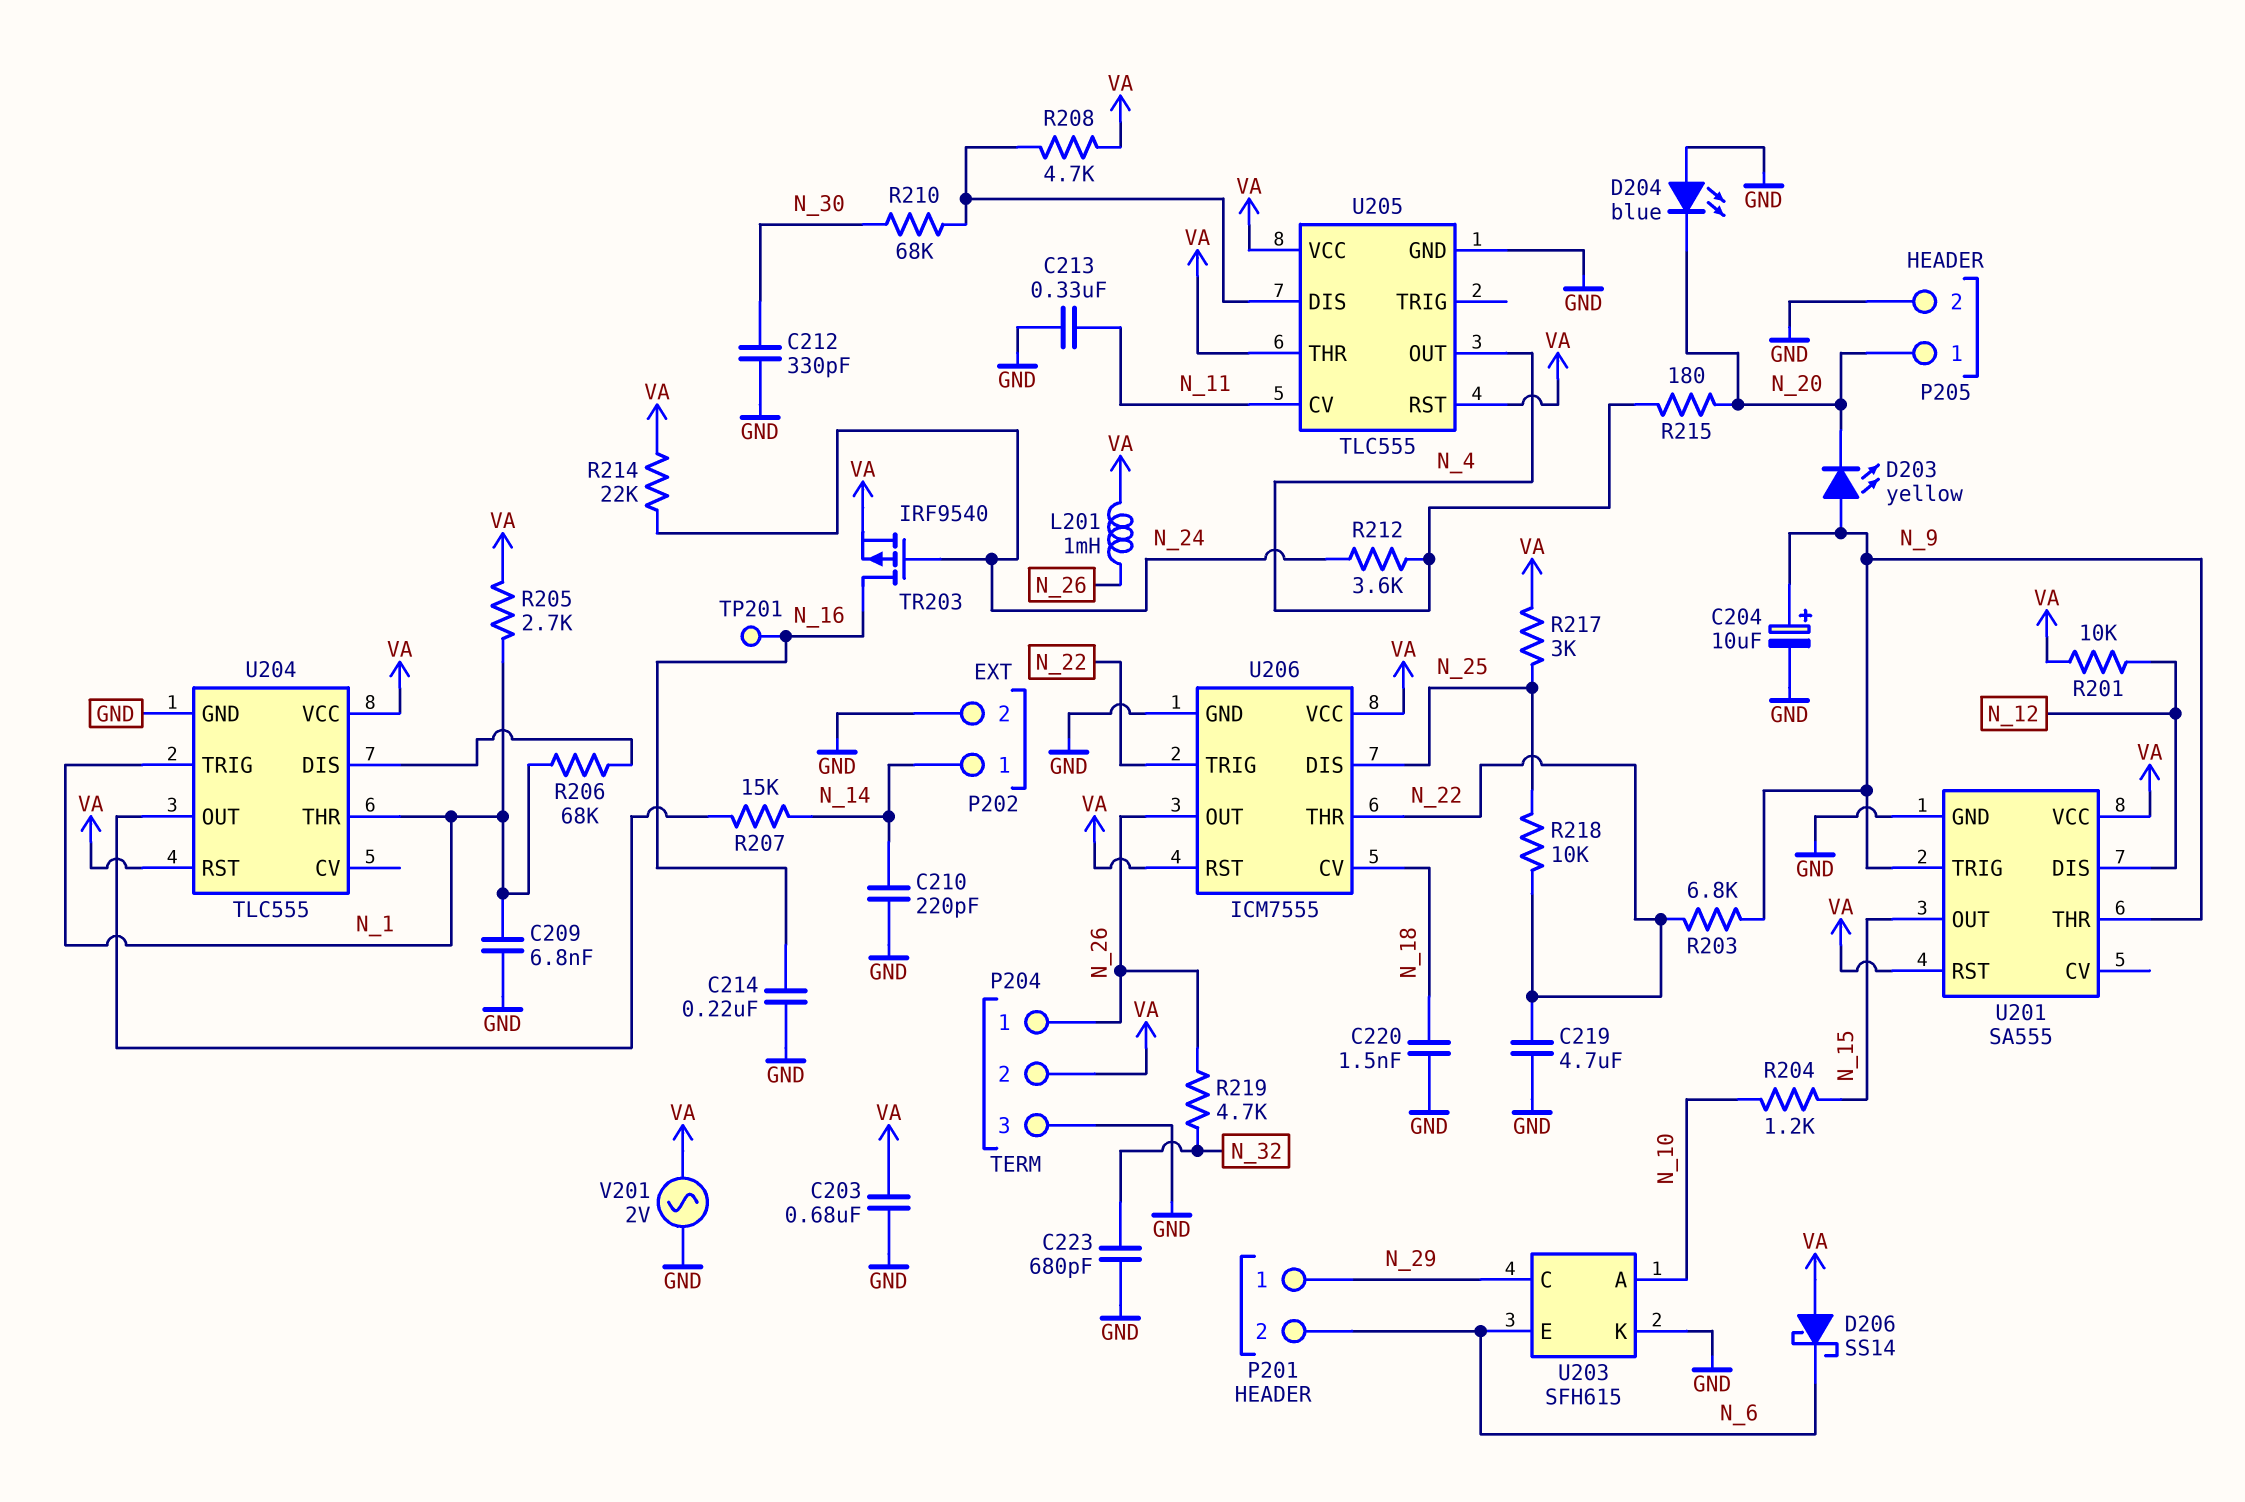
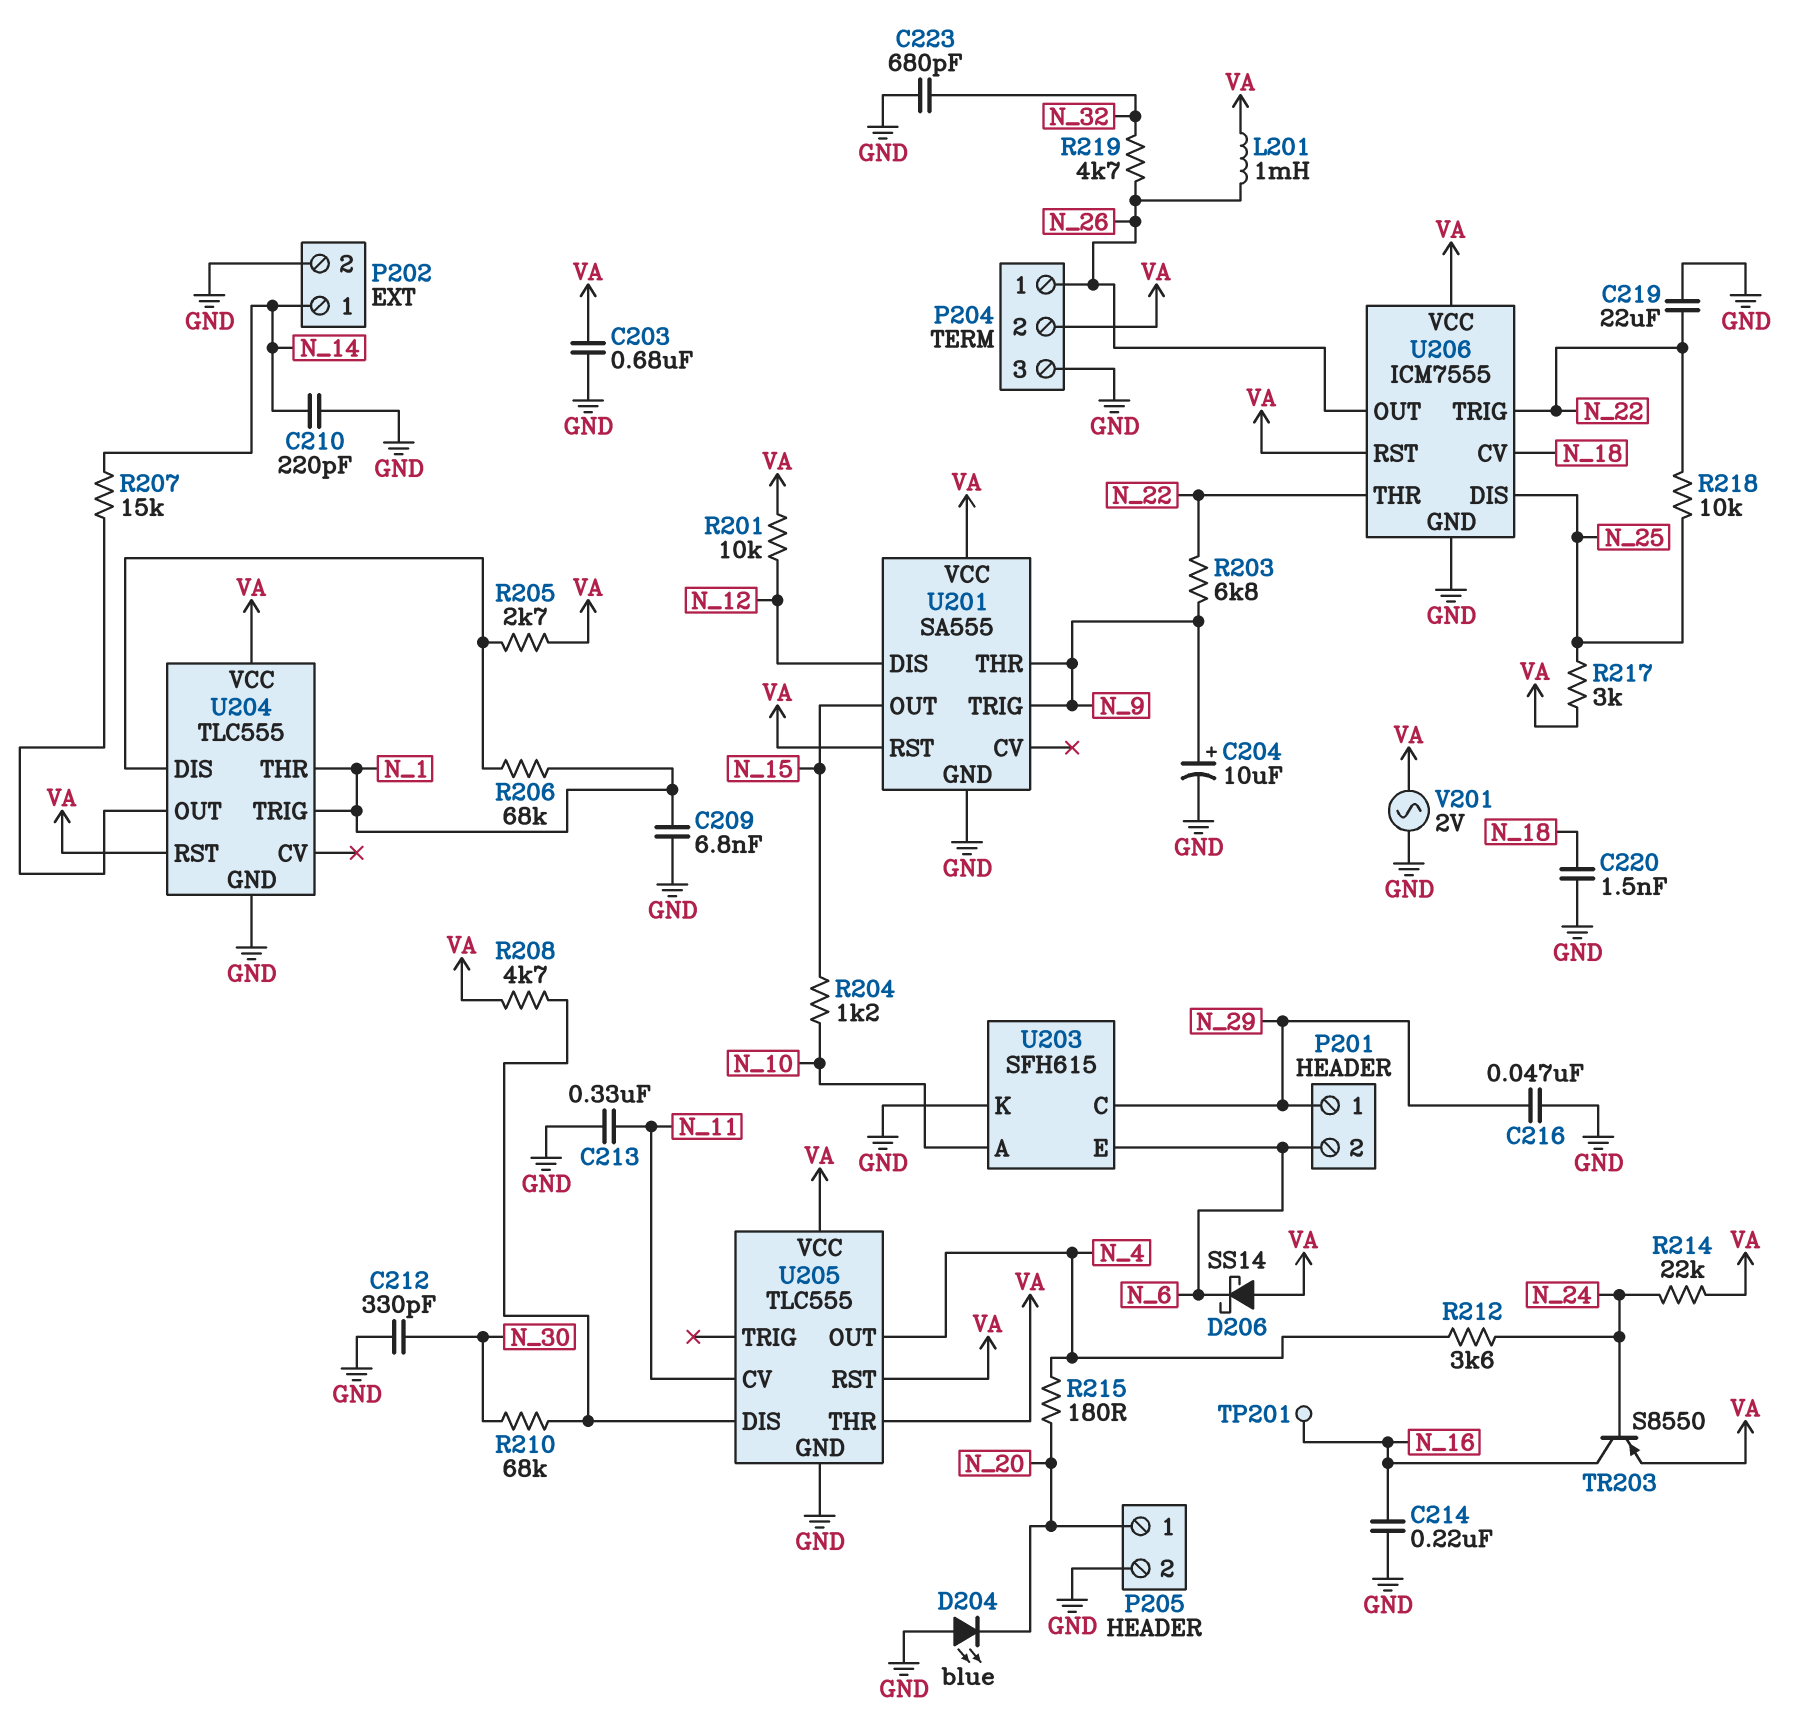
C216: none -> 47nF (GND, N_29)
C219: 4.7uF (GND, N_22) -> 22uF (GND, N_22)
D203: LED yellow (A N_9, K N_20) -> none
R205: 2.7k (N_1, VA) -> 2.7k (U204/DIS, VA)
TR203: PMOS IRF9540 (G N_24, D N_16, S VA) -> PNP S8550 (B N_24, C N_16, E VA)

